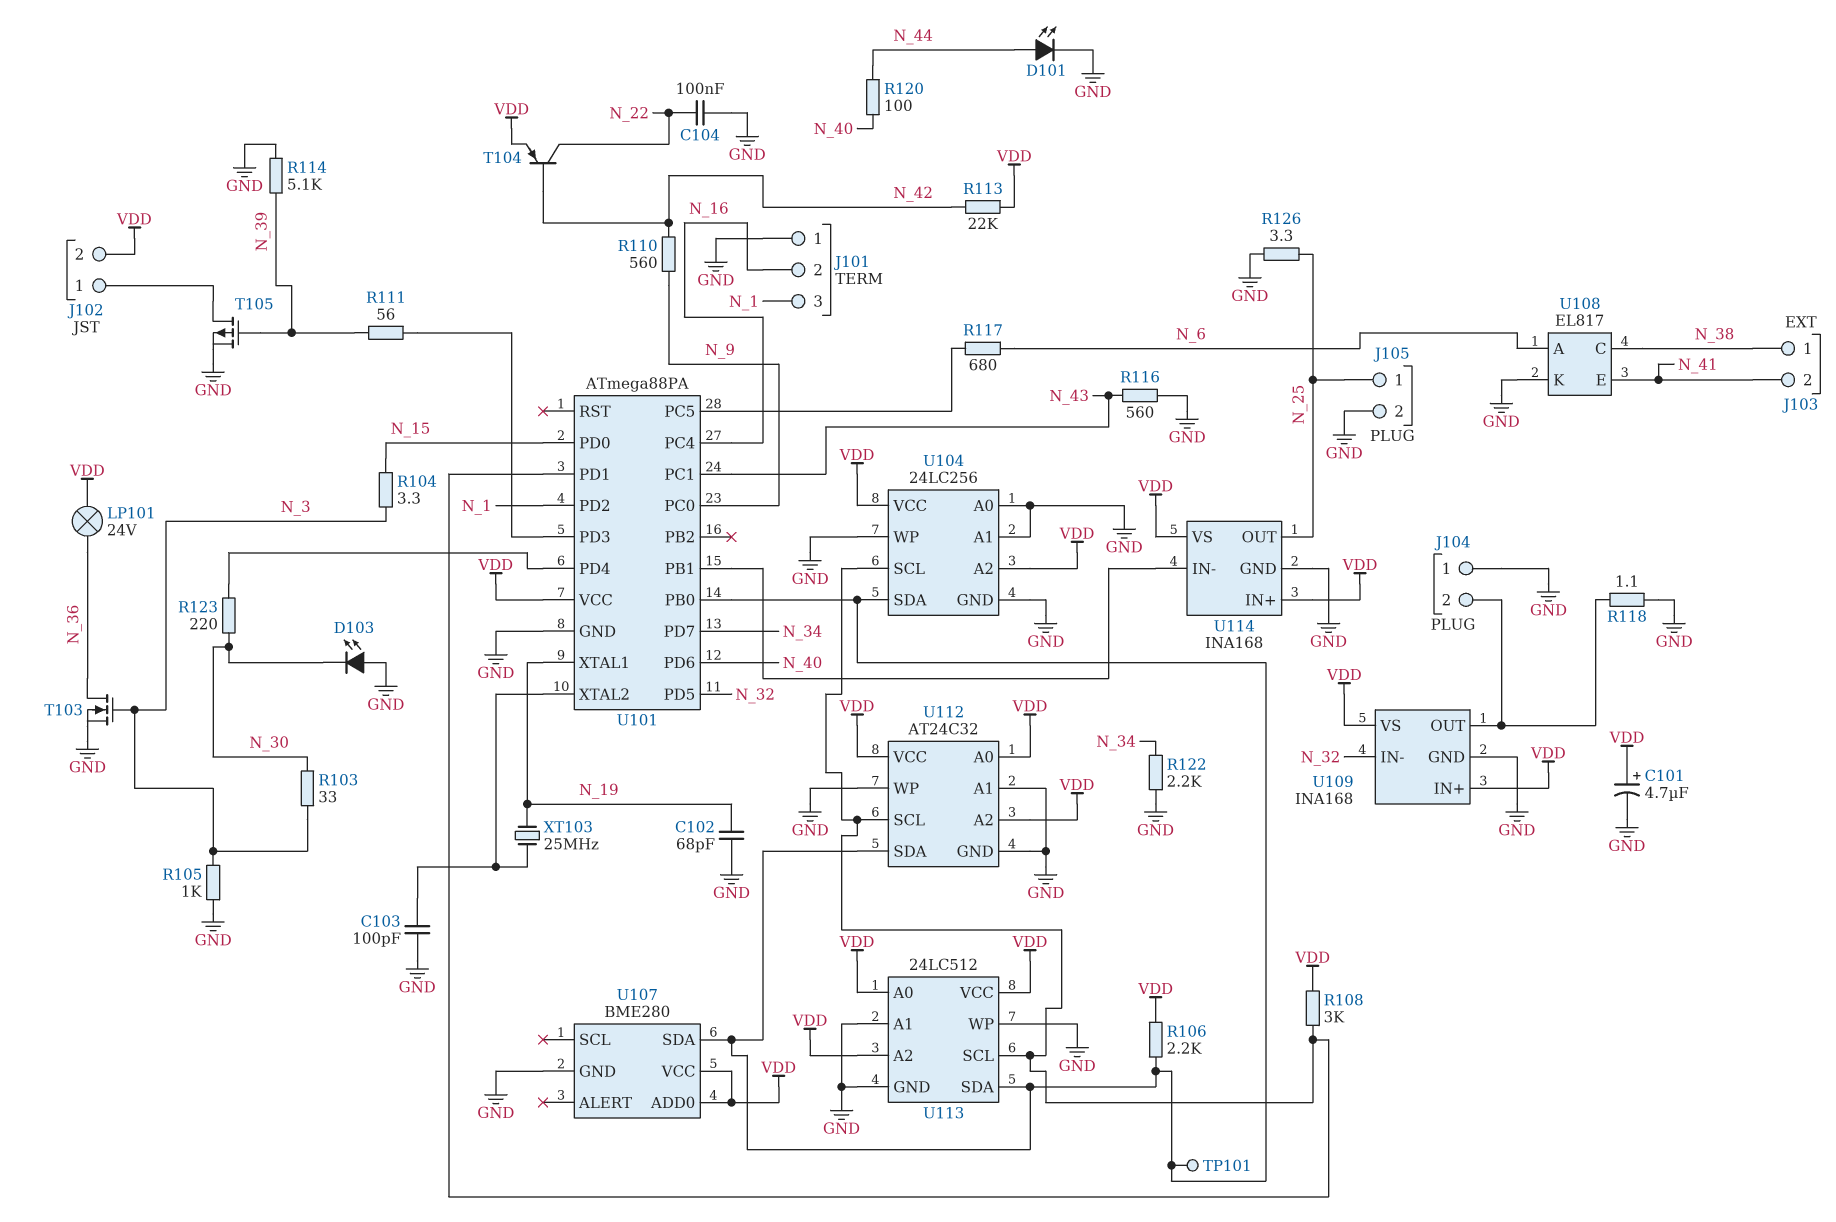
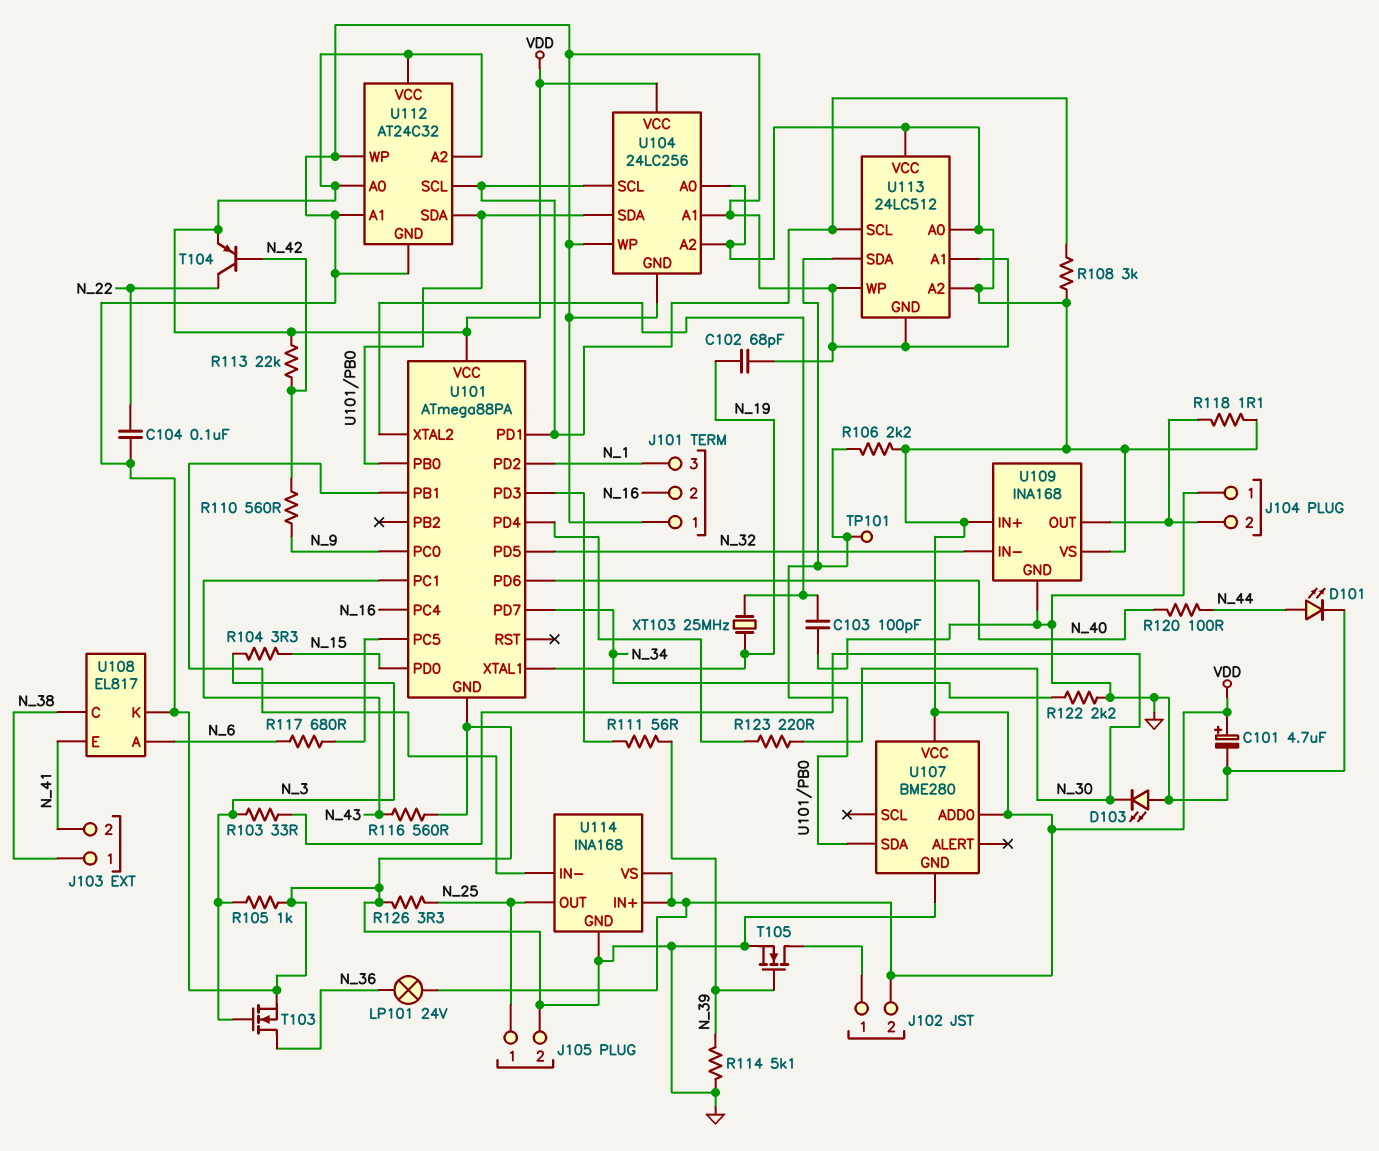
R118: 1.1 (GND, J104/2) -> 1.1 (J104/2, VDD)
T105: PMOS (G N_39, D J102/1, S GND) -> NMOS (G N_39, D J102/1, S GND)
U104 pin A0: GND -> VDD

